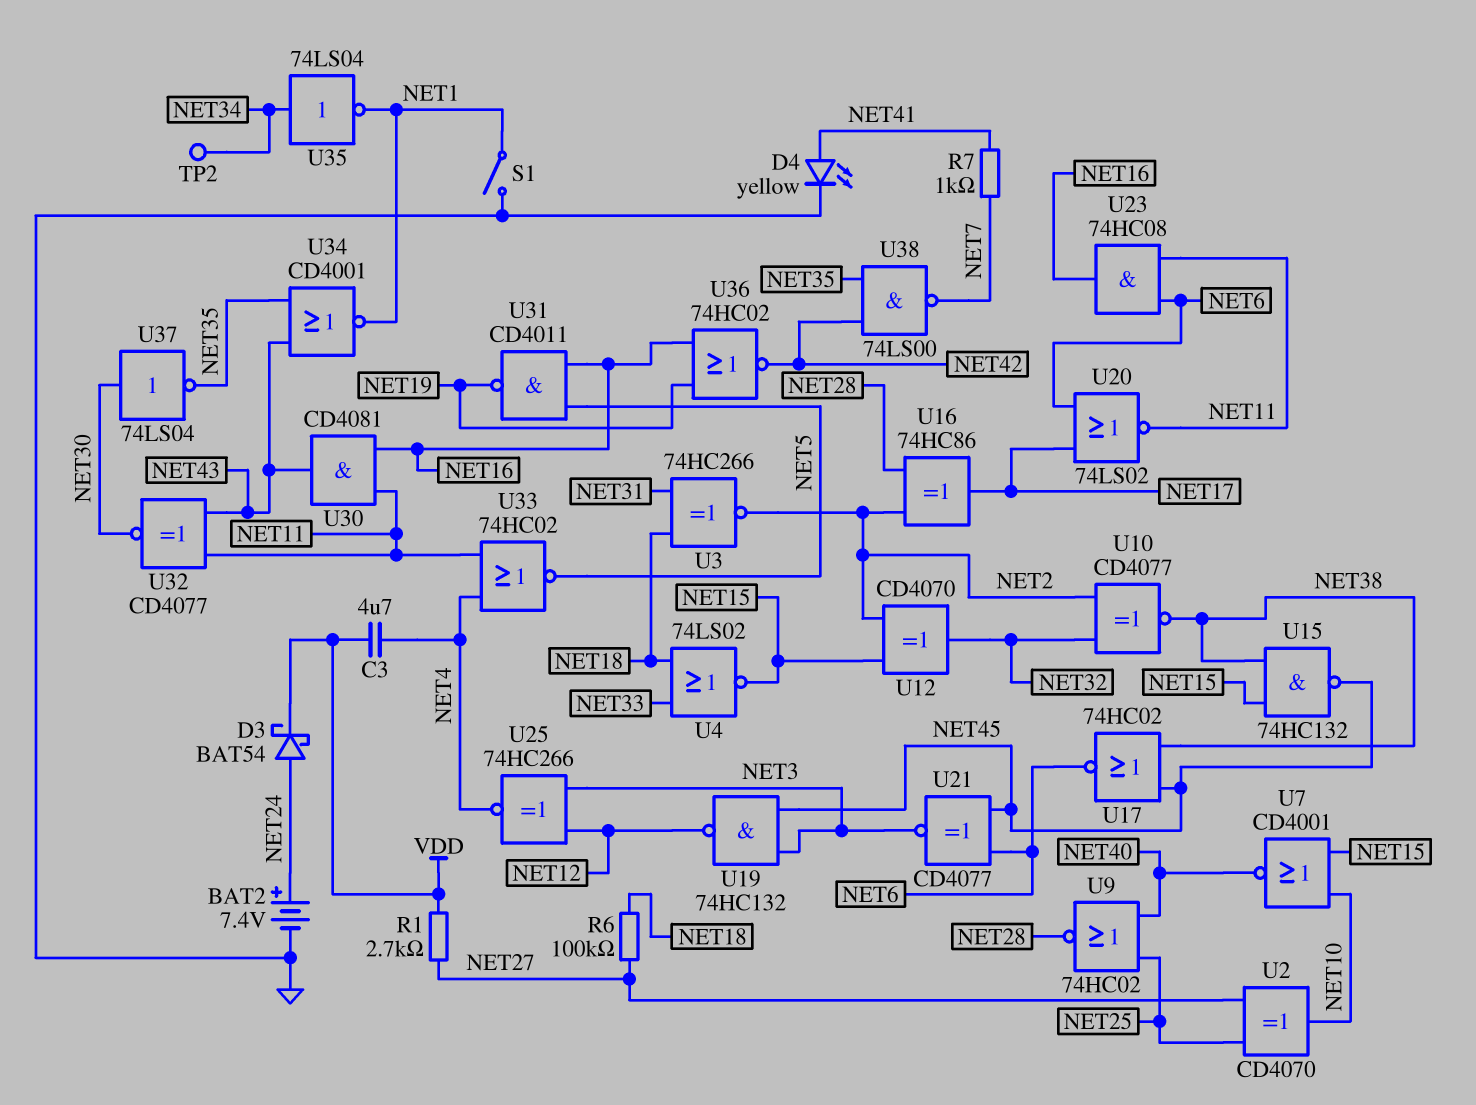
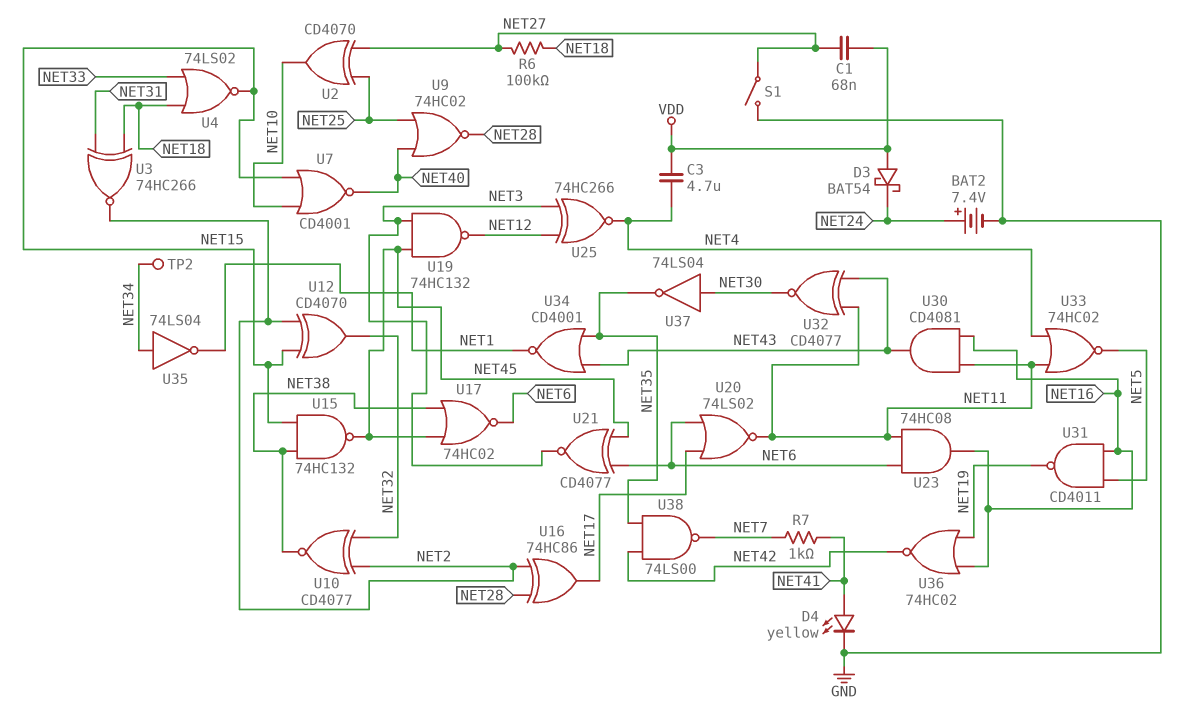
C1: none -> 68nF (NET27, VDD)
D3: schottky BAT54 (A NET24, K VDD) -> schottky BAT54 (A VDD, K NET24)
R1: 2.7k (NET27, VDD) -> none
S1: switch (GND, NET1) -> switch (GND, NET27)

